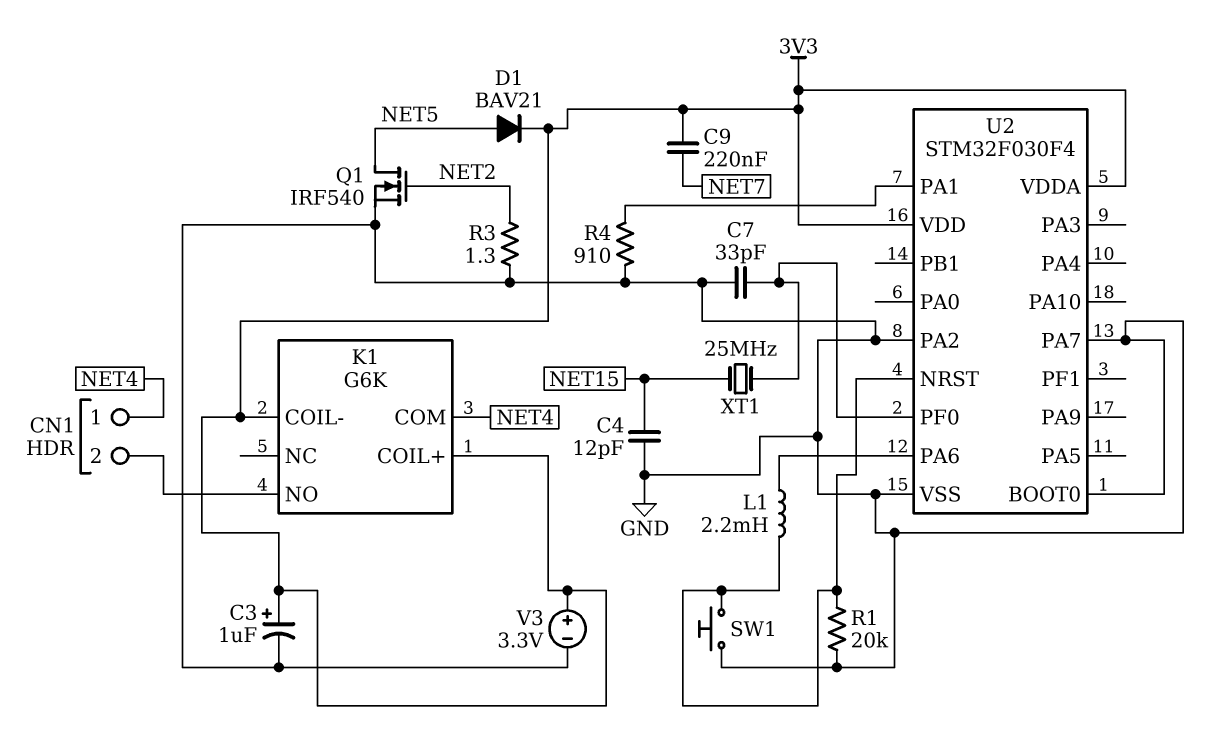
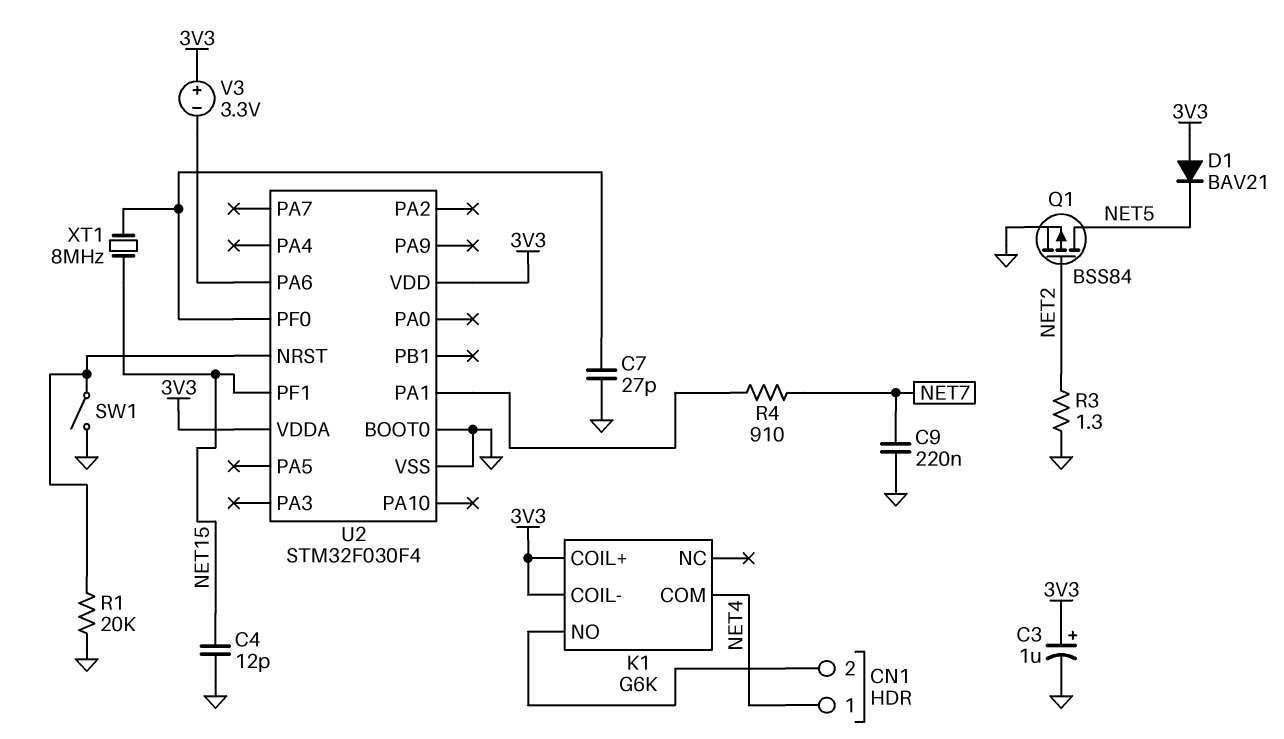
C7: 33pF (GND, U2/PF0) -> 27pF (GND, U2/PF0)
C9: 220nF (3V3, NET7) -> 220nF (GND, NET7)
D1: diode BAV21 (A NET5, K 3V3) -> diode BAV21 (A 3V3, K NET5)
L1: 2.2mH (U2/NRST, U2/PA6) -> none
Q1: NMOS IRF540 (G NET2, D NET5, S GND) -> PMOS BSS84 (G NET2, D NET5, S GND)
R4: 910 (GND, U2/PA1) -> 910 (NET7, U2/PA1)
SW1: button (GND, U2/NRST) -> switch (GND, U2/NRST)
U2 pin PA2: GND -> none
U2 pin PA7: GND -> none
U2 pin PF1: none -> NET15
V3: 3.3V (plus 3V3, minus GND) -> 3.3V (plus 3V3, minus U2/PA6)
XT1: 25MHz (NET15, U2/PF0) -> 8MHz (NET15, U2/PF0)

